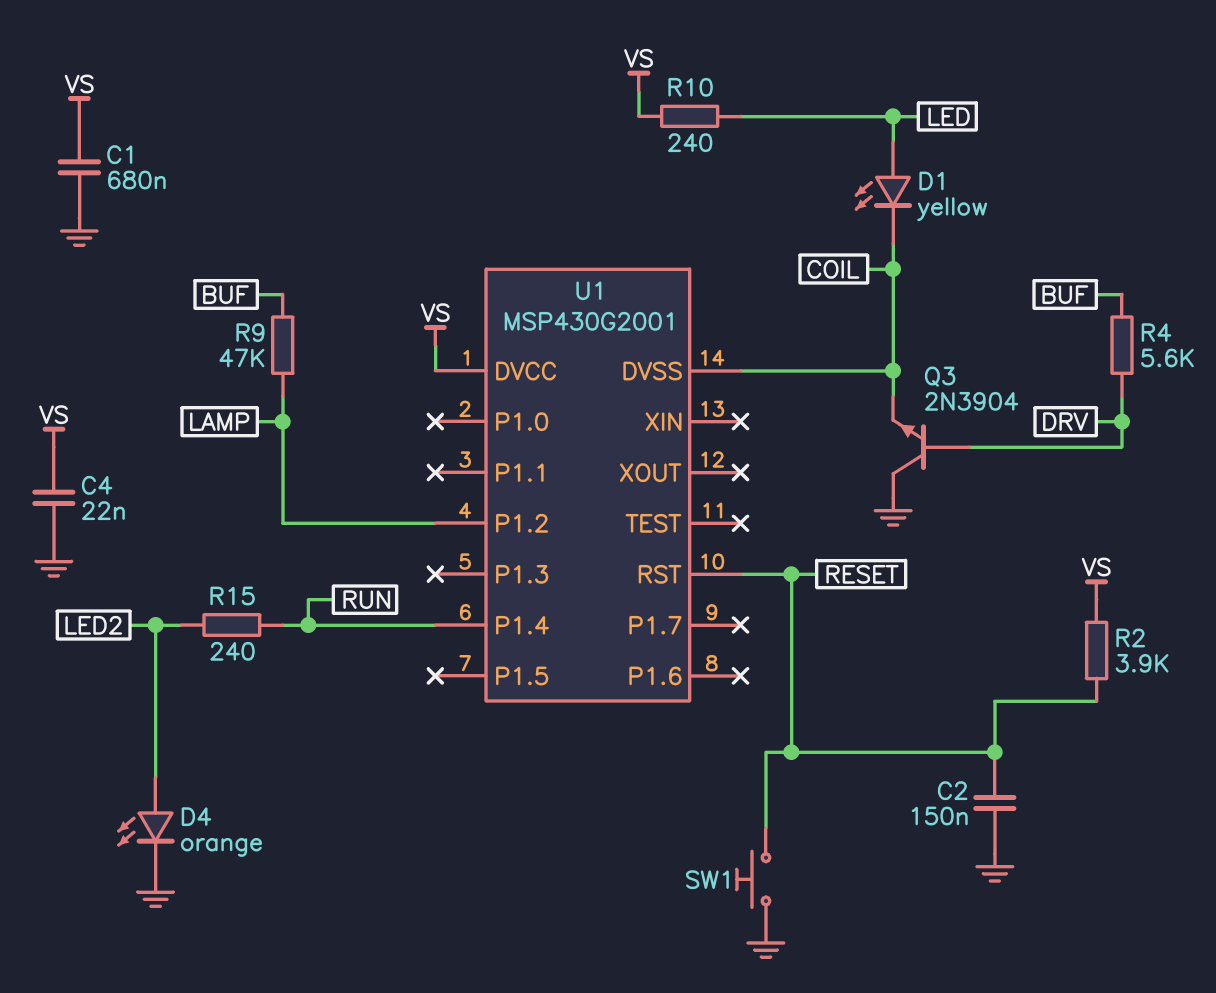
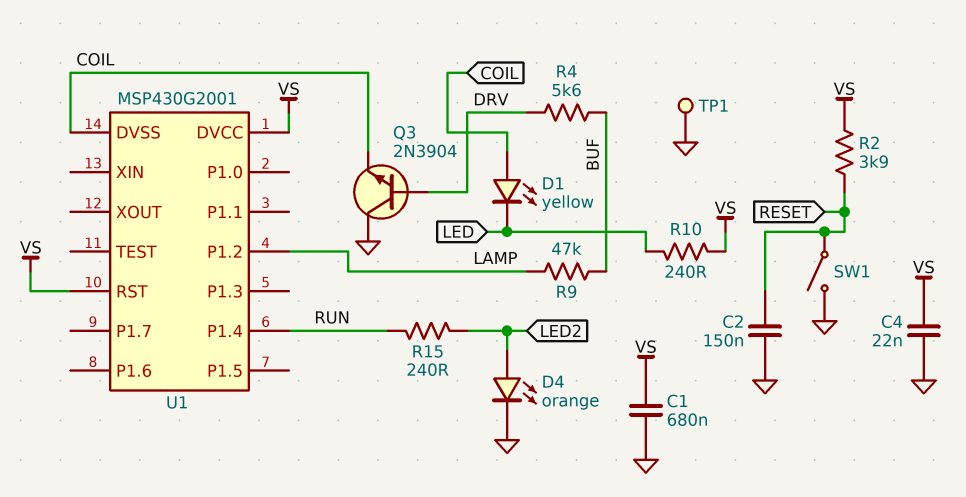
D1: LED yellow (A LED, K COIL) -> LED yellow (A COIL, K LED)
SW1: button (GND, RESET) -> switch (GND, RESET)
TP1: none -> test point (GND)
U1 pin RST: RESET -> VS

